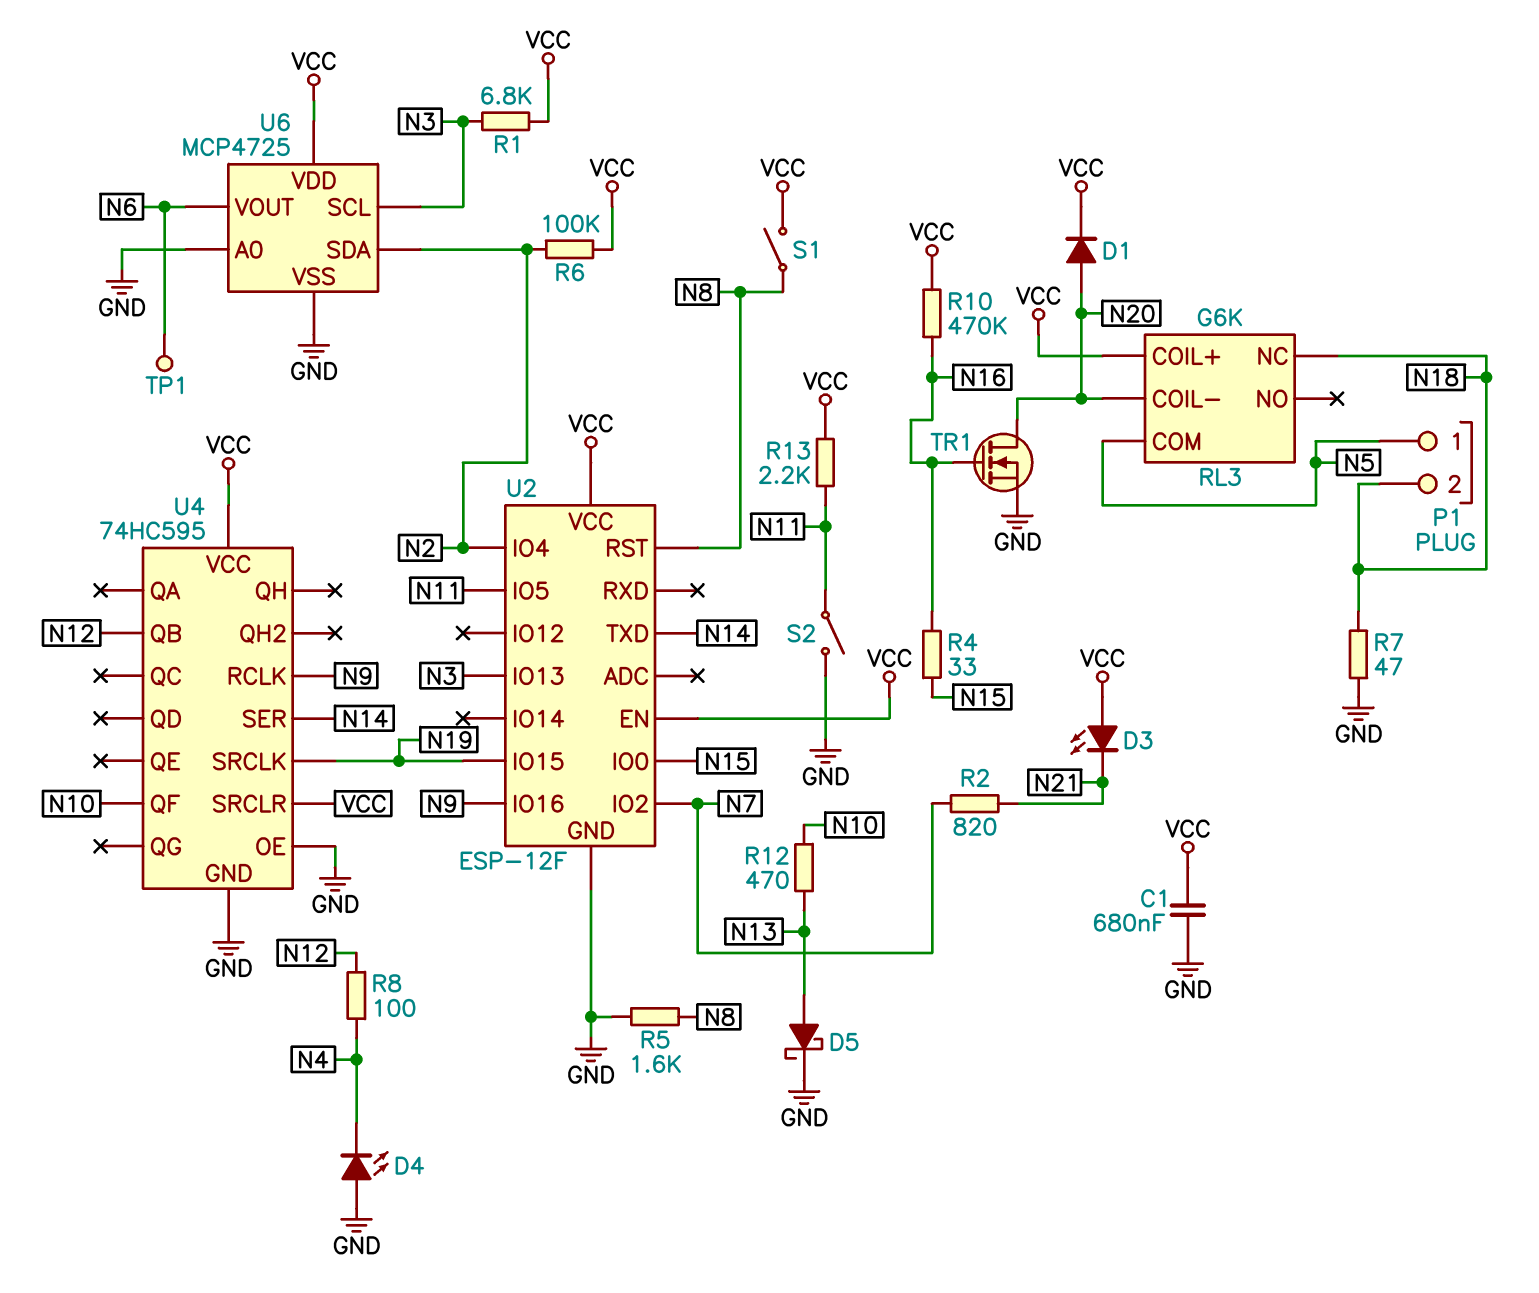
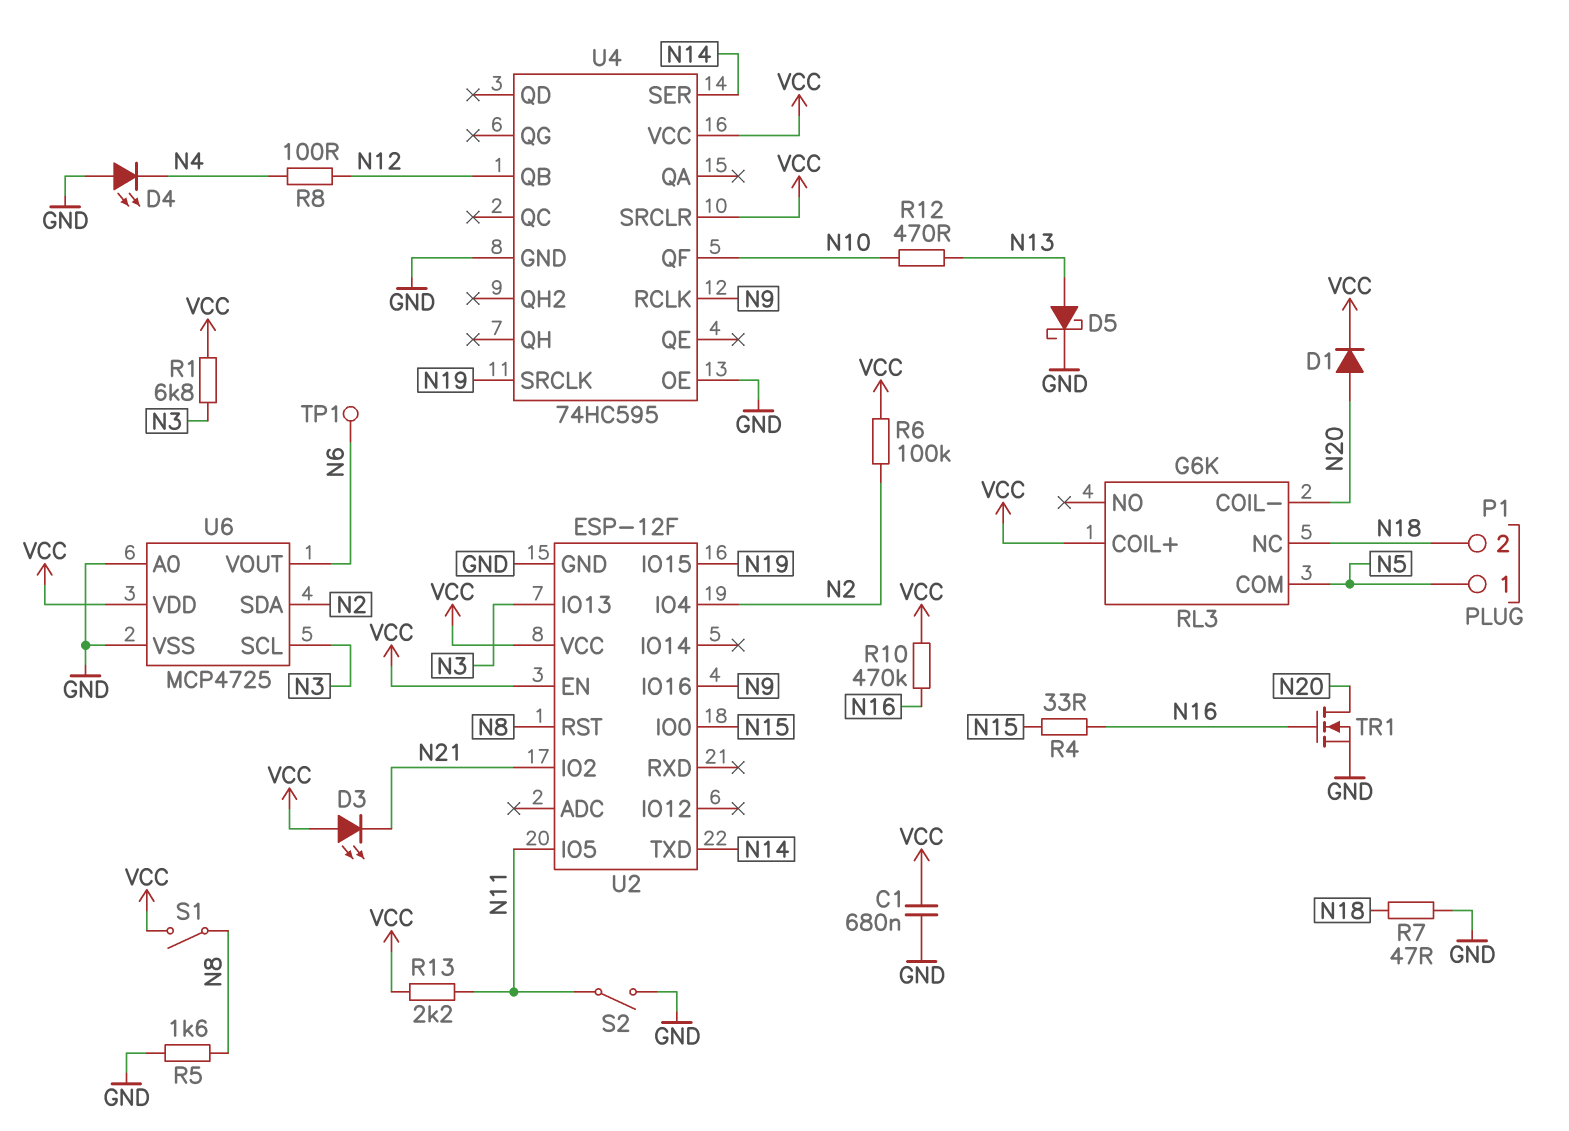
R2: 820 (N7, N21) -> none
U2 pin IO2: N7 -> N21

